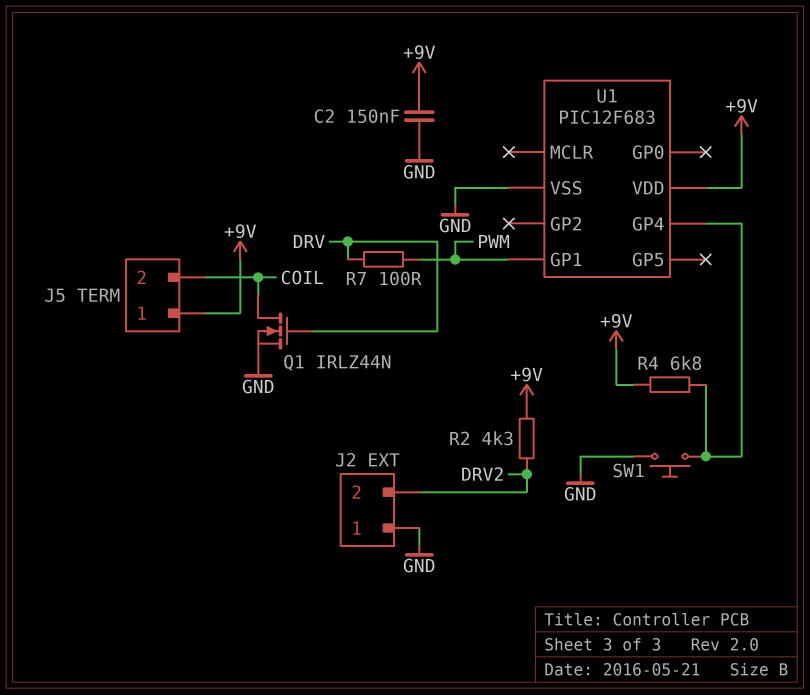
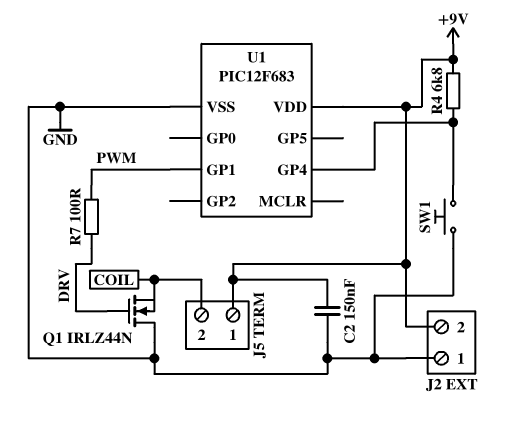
J2 pin 2: DRV2 -> +9V
Q1: NMOS IRLZ44N (G DRV, D COIL, S GND) -> NMOS IRLZ44N (G DRV, D GND, S COIL)
R2: 4.3k (+9V, DRV2) -> none

